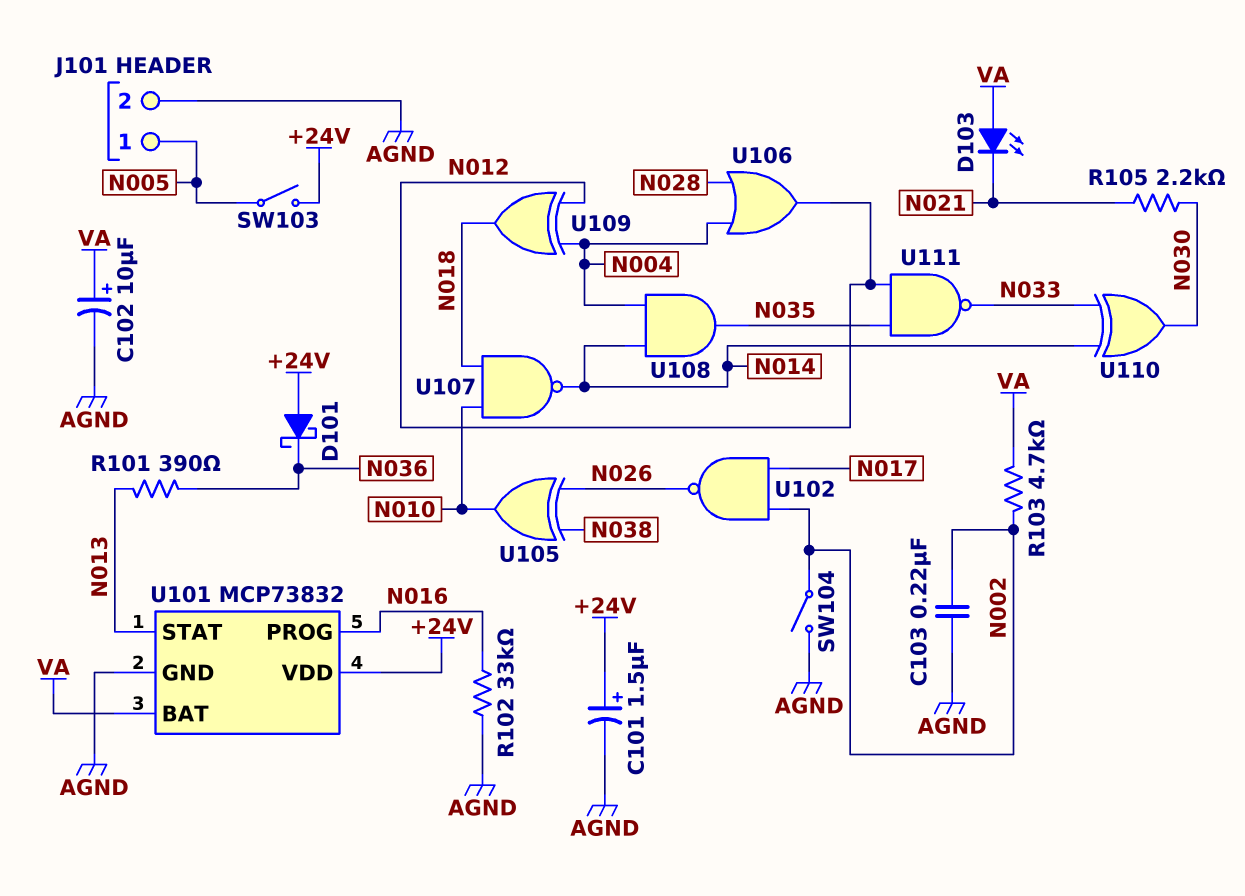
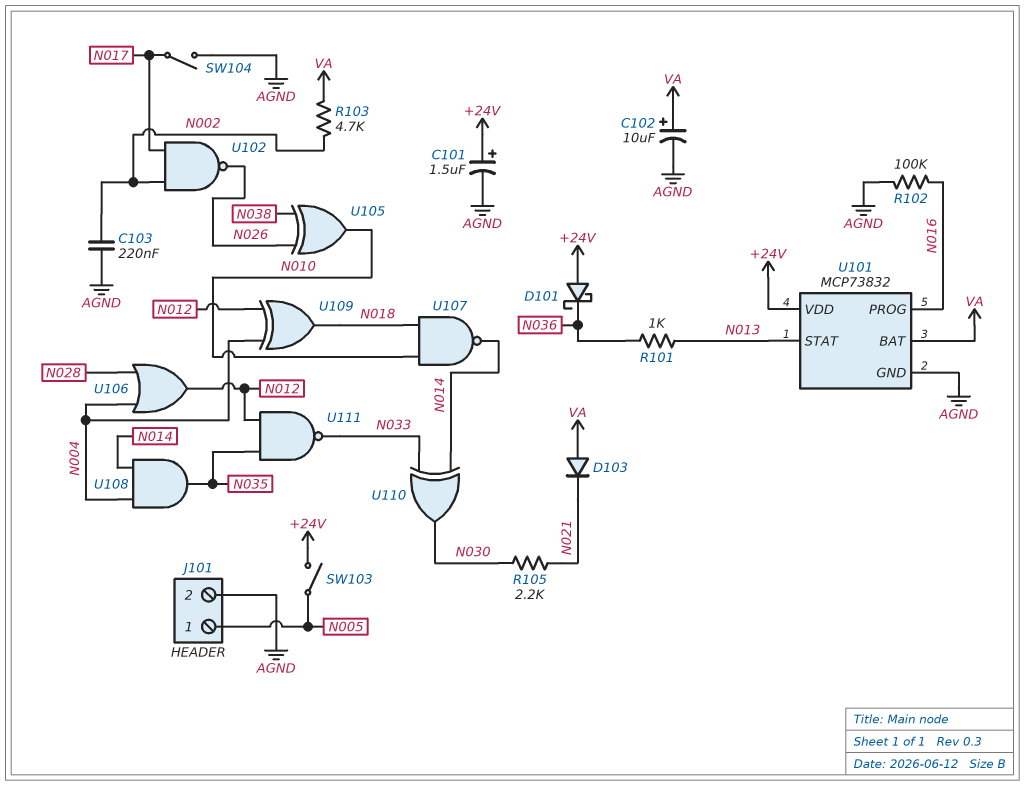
D103: LED (A VA, K N021) -> diode (A VA, K N021)
R101: 390 (N013, N036) -> 1k (N013, N036)
R102: 33k (AGND, N016) -> 100k (AGND, N016)
SW104: switch (AGND, N002) -> switch (AGND, N017)

